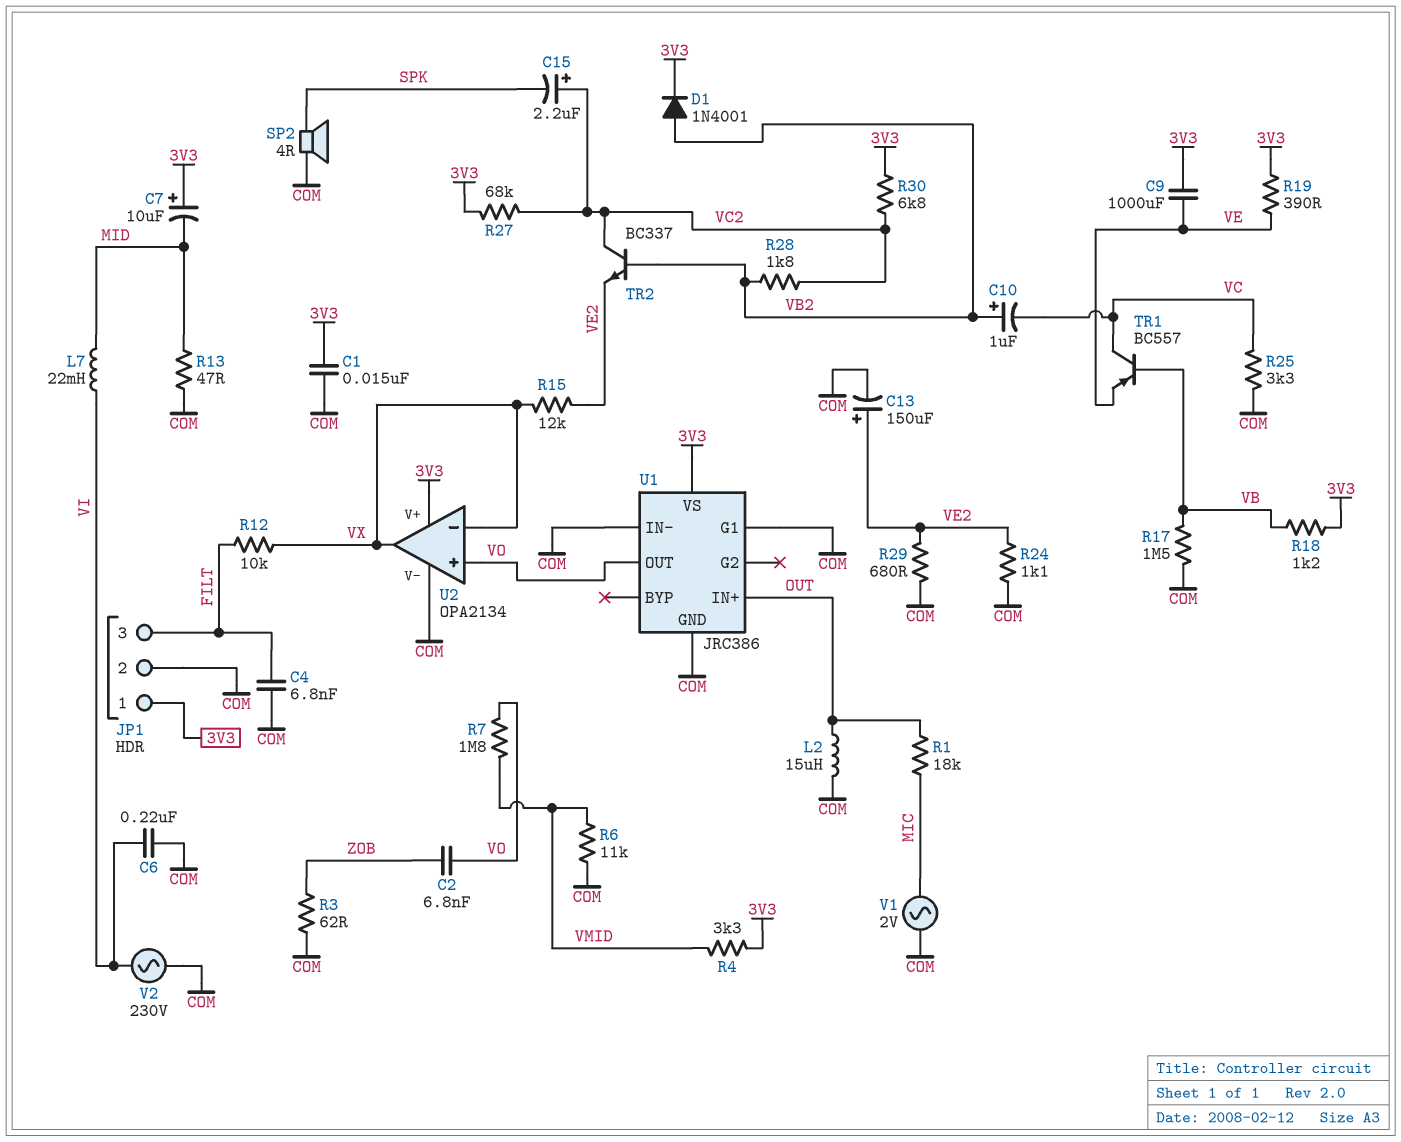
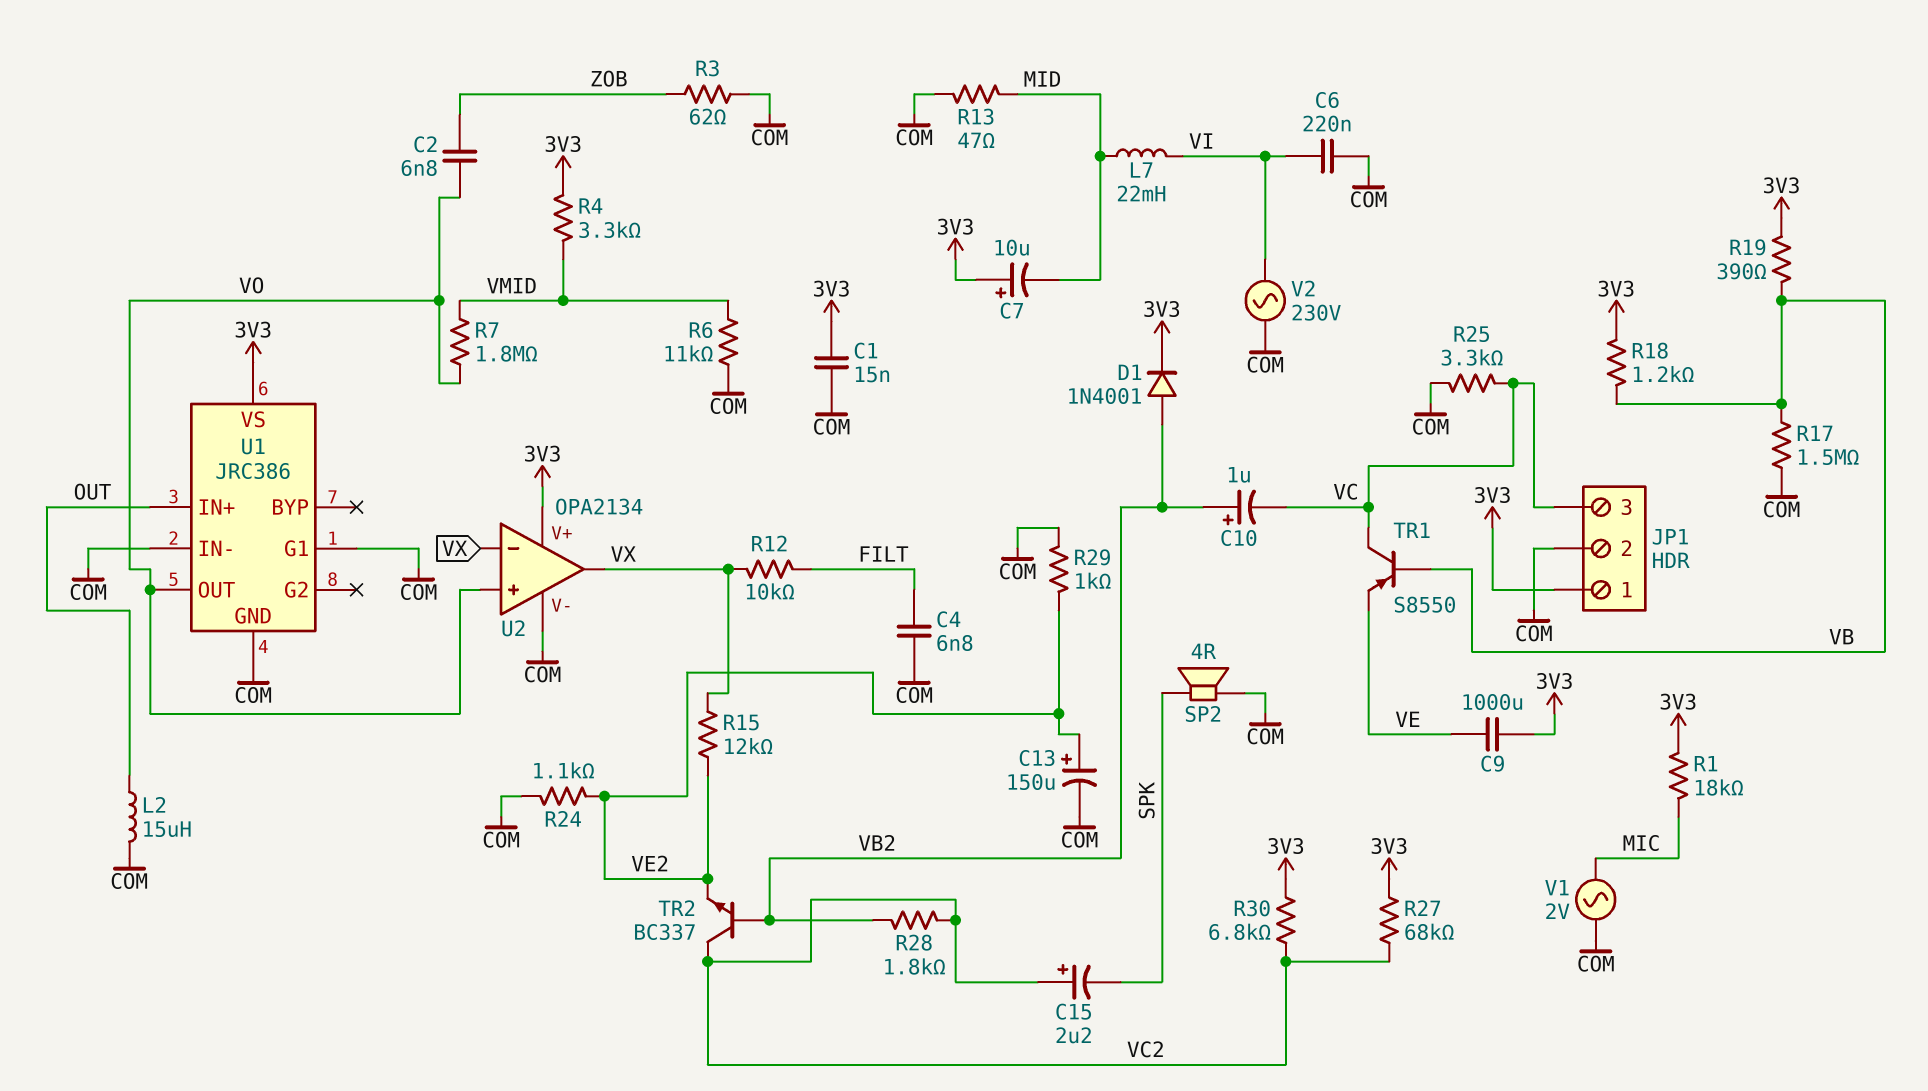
JP1 pin 3: FILT -> VC
R1: 18k (MIC, OUT) -> 18k (3V3, MIC)
R19: 390 (3V3, VE) -> 390 (3V3, VB)
R29: 680 (COM, VE2) -> 1k (COM, VE2)
TR1: PNP BC557 (B VB, C VC, E VE) -> PNP S8550 (B VB, C VC, E VE)

